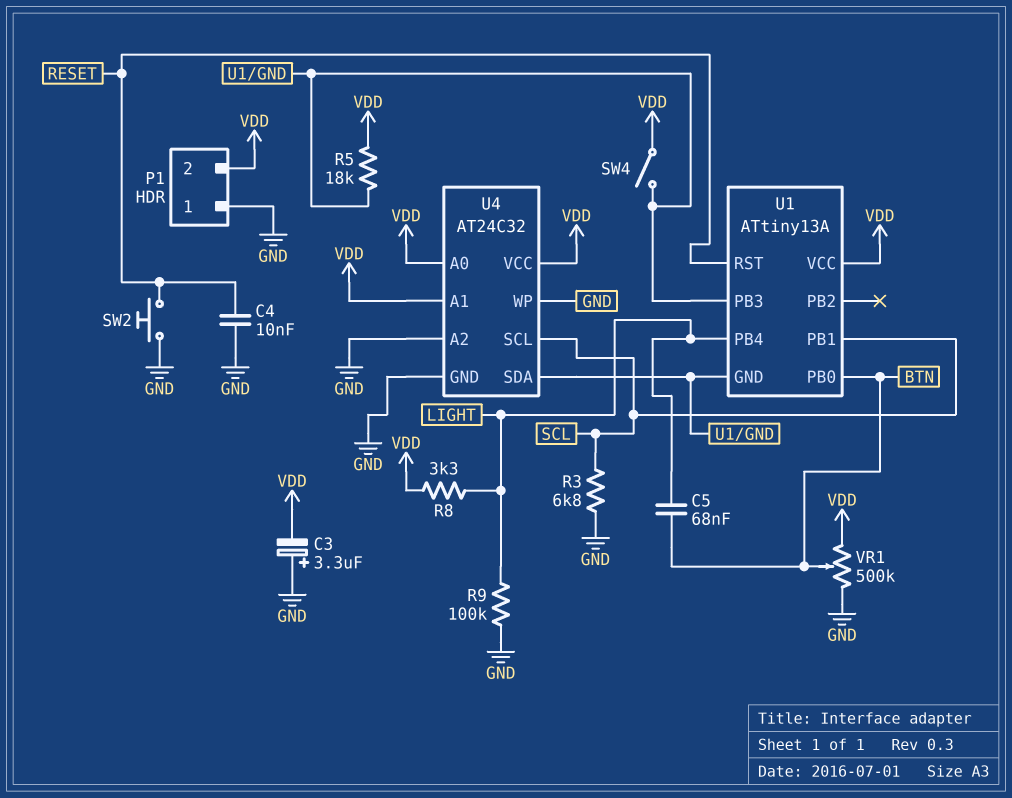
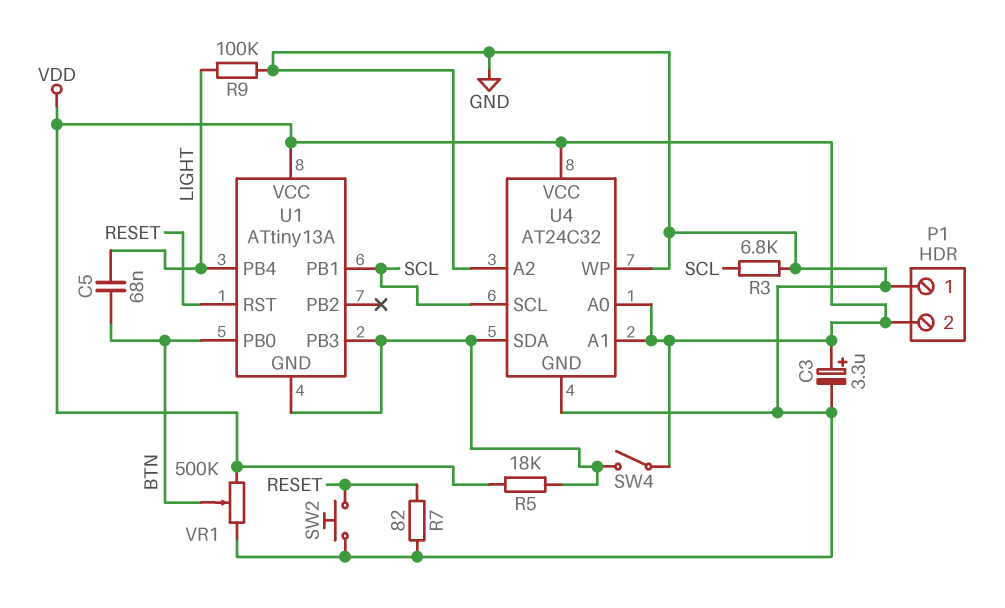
C3: 3.3uF (plus GND, minus VDD) -> 3.3uF (plus VDD, minus GND)
C4: 10nF (GND, RESET) -> none
R7: none -> 82 (GND, RESET)
R8: 3.3k (LIGHT, VDD) -> none

